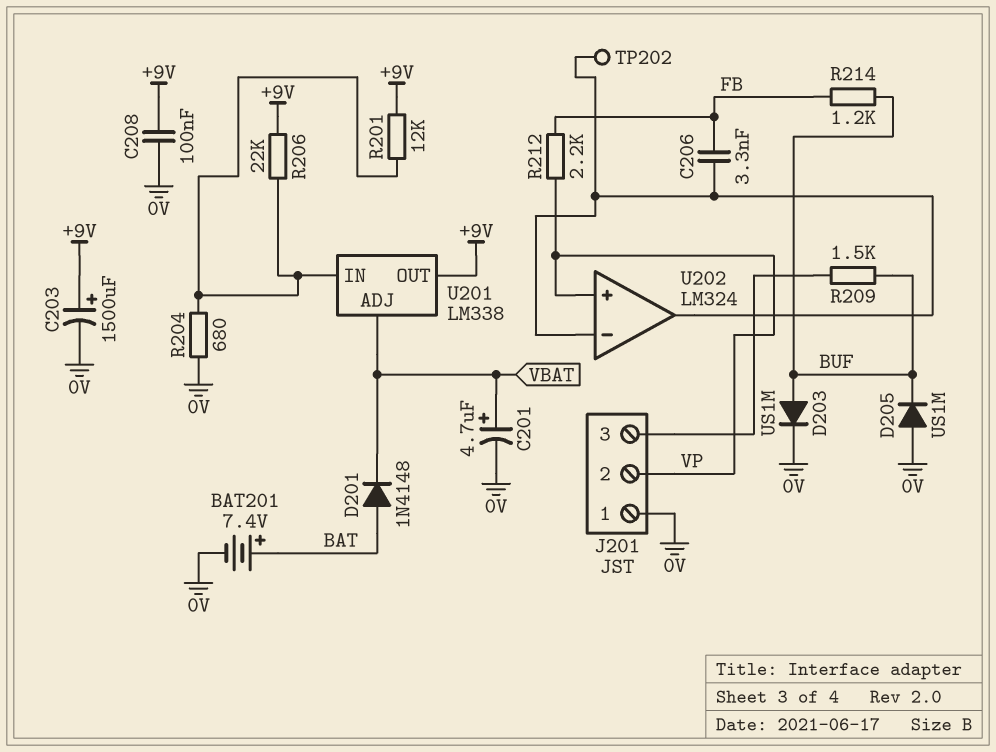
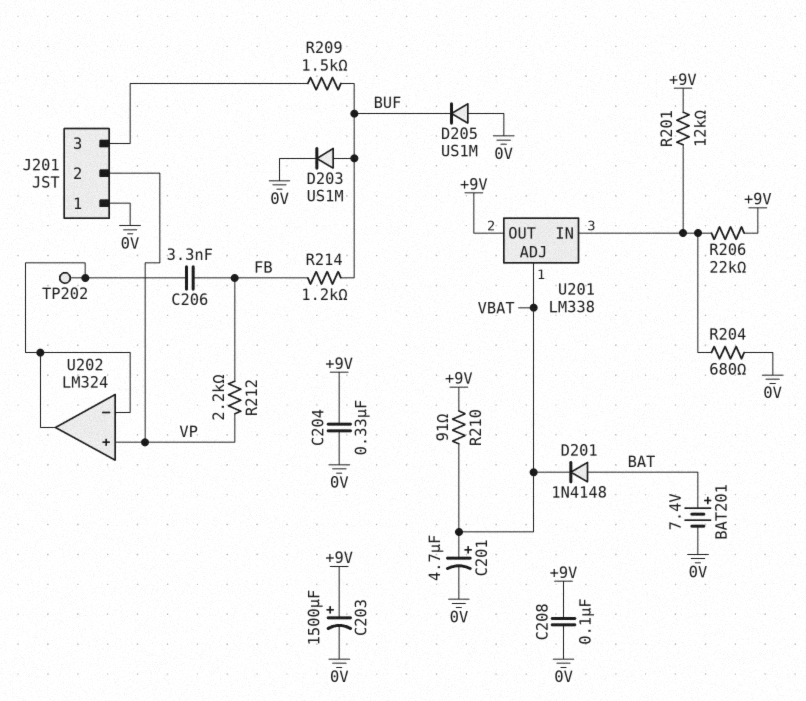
C204: none -> 330nF (+9V, 0V)
R210: none -> 91 (+9V, VBAT)

